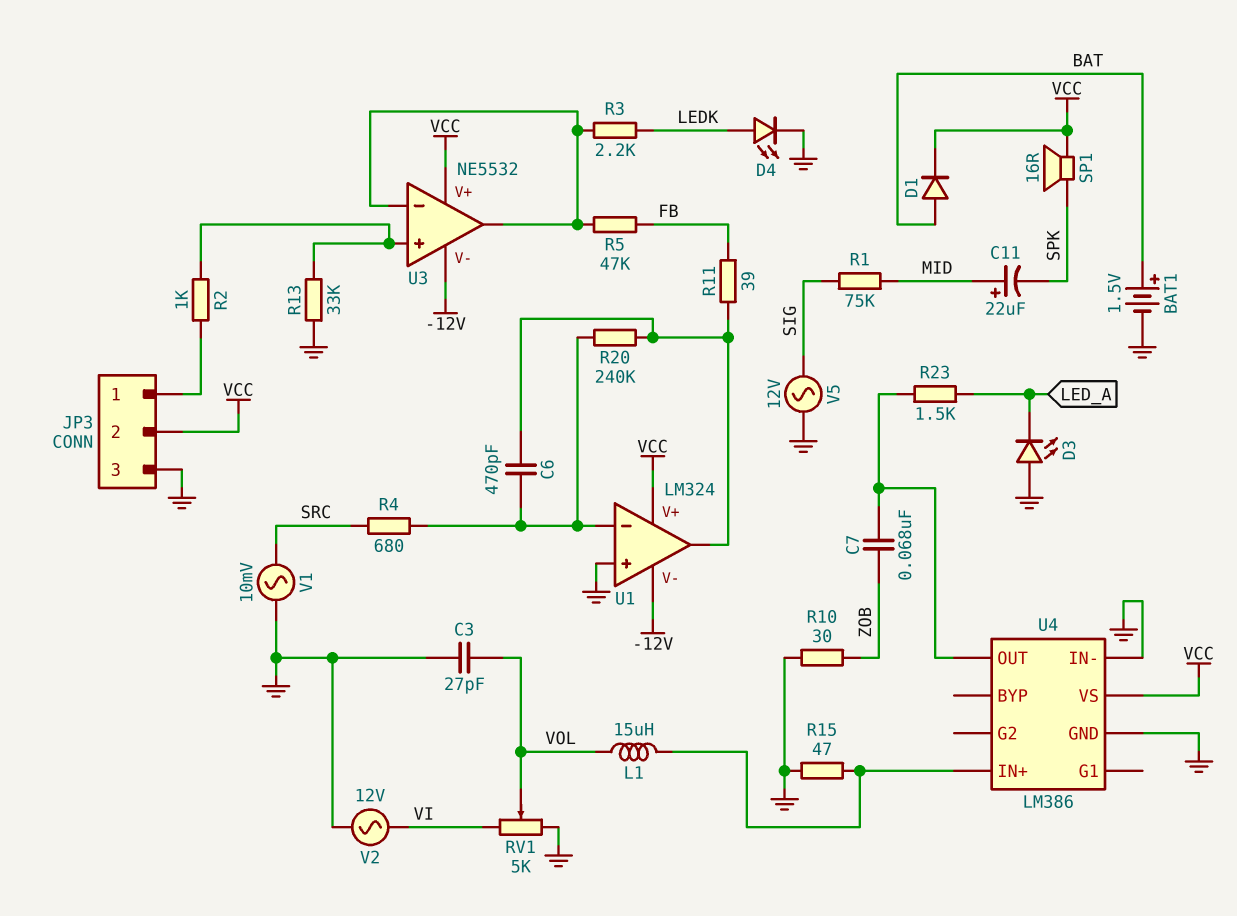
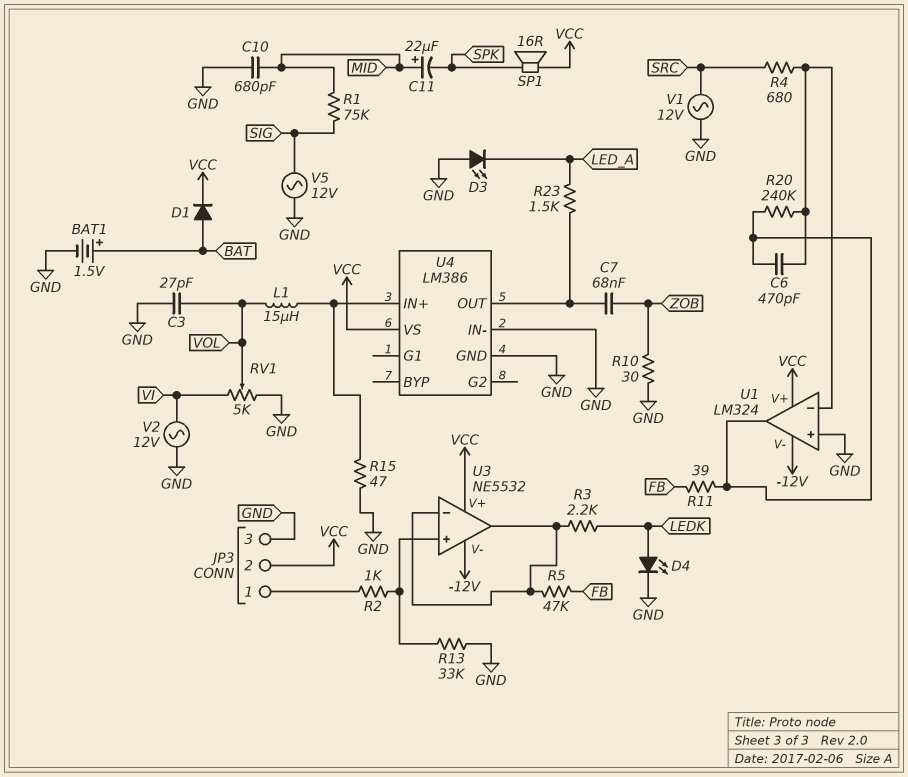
C10: none -> 680pF (GND, MID)
V1: AC 10mV (GND, SRC) -> AC 12V (GND, SRC)

